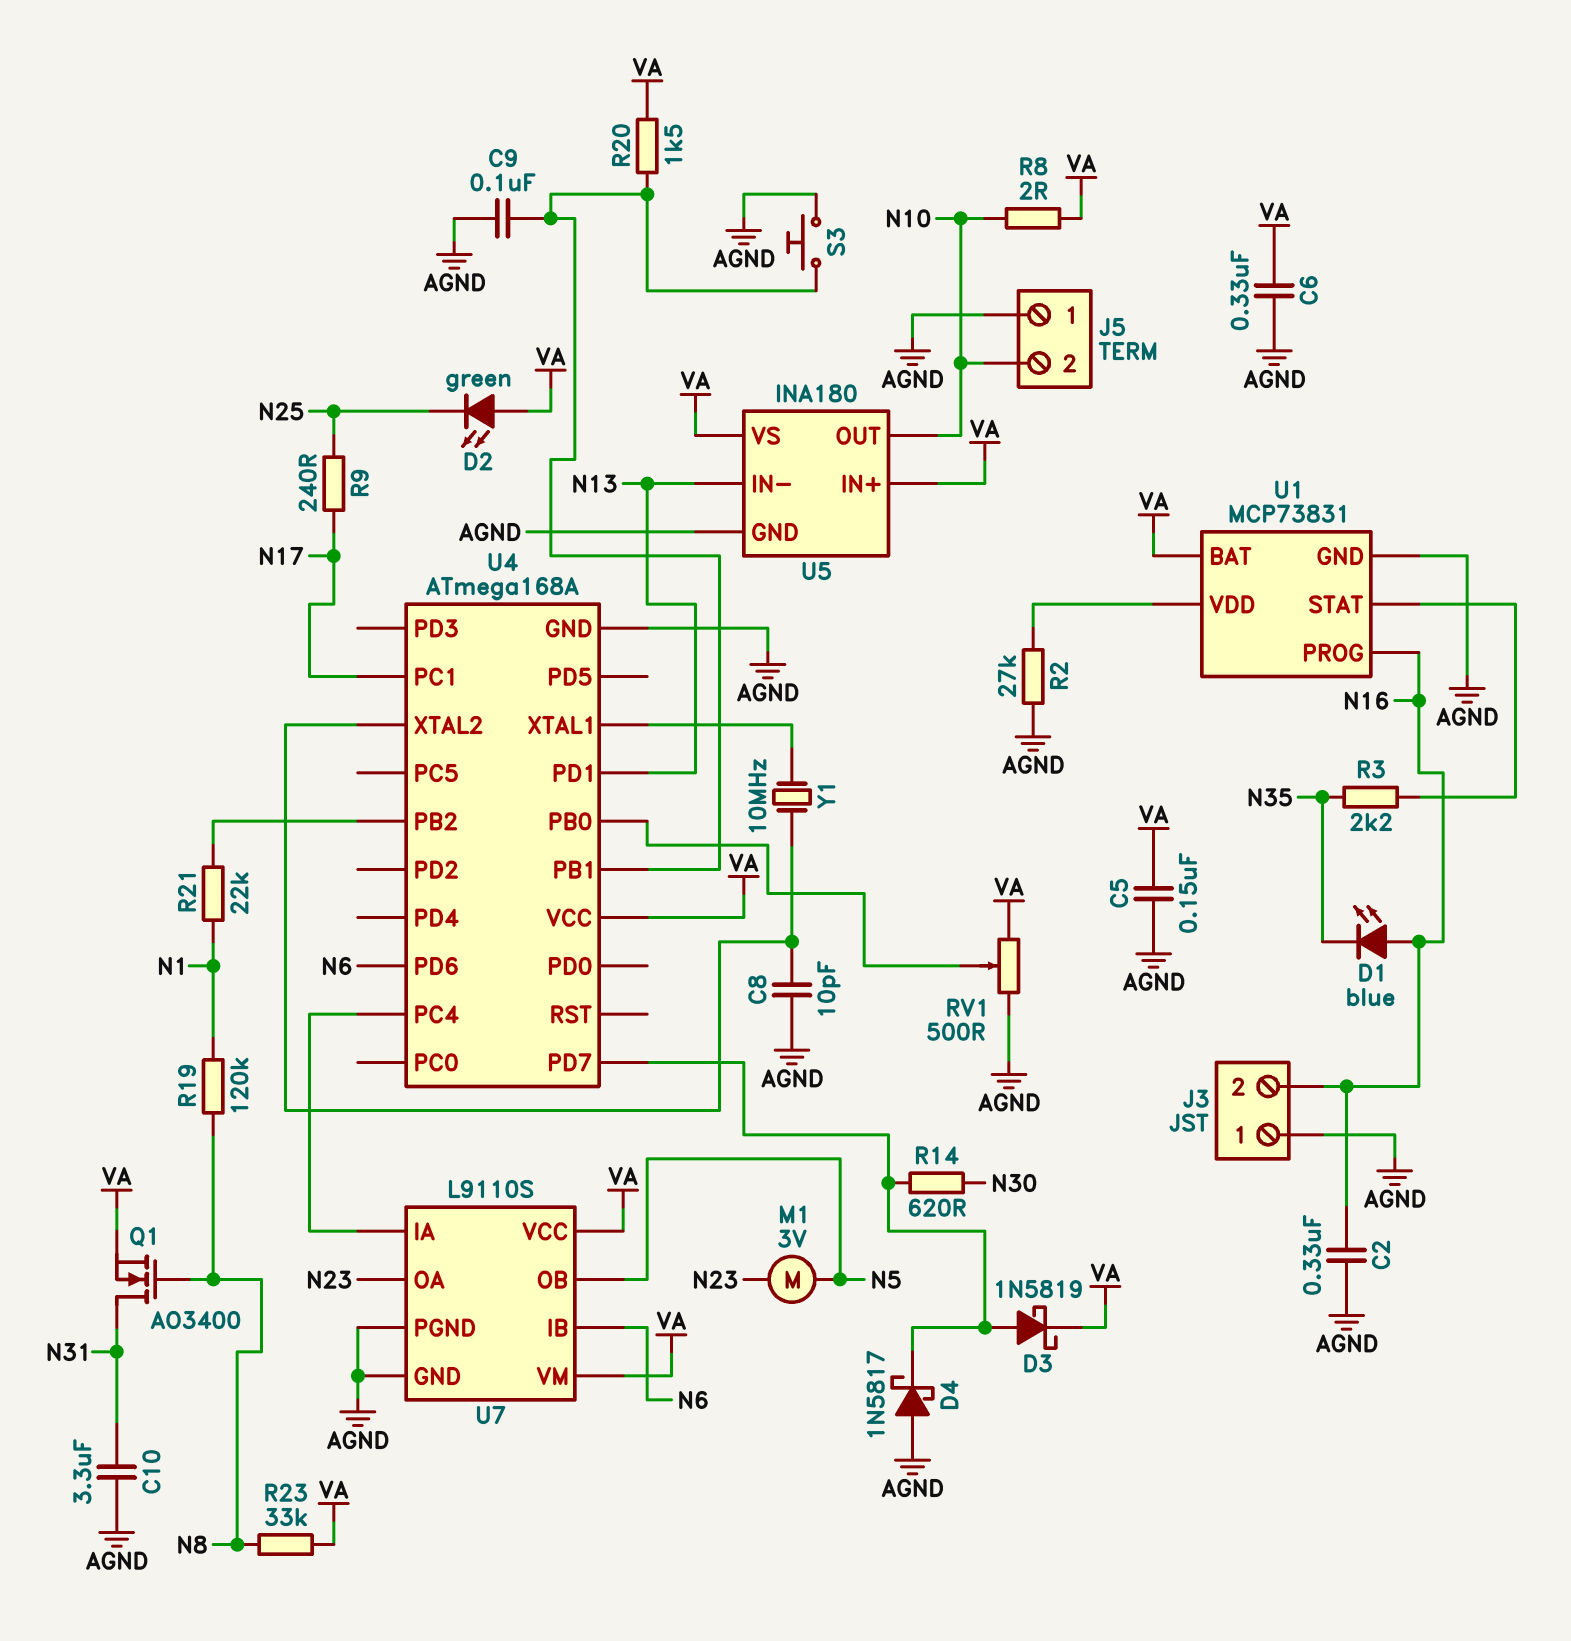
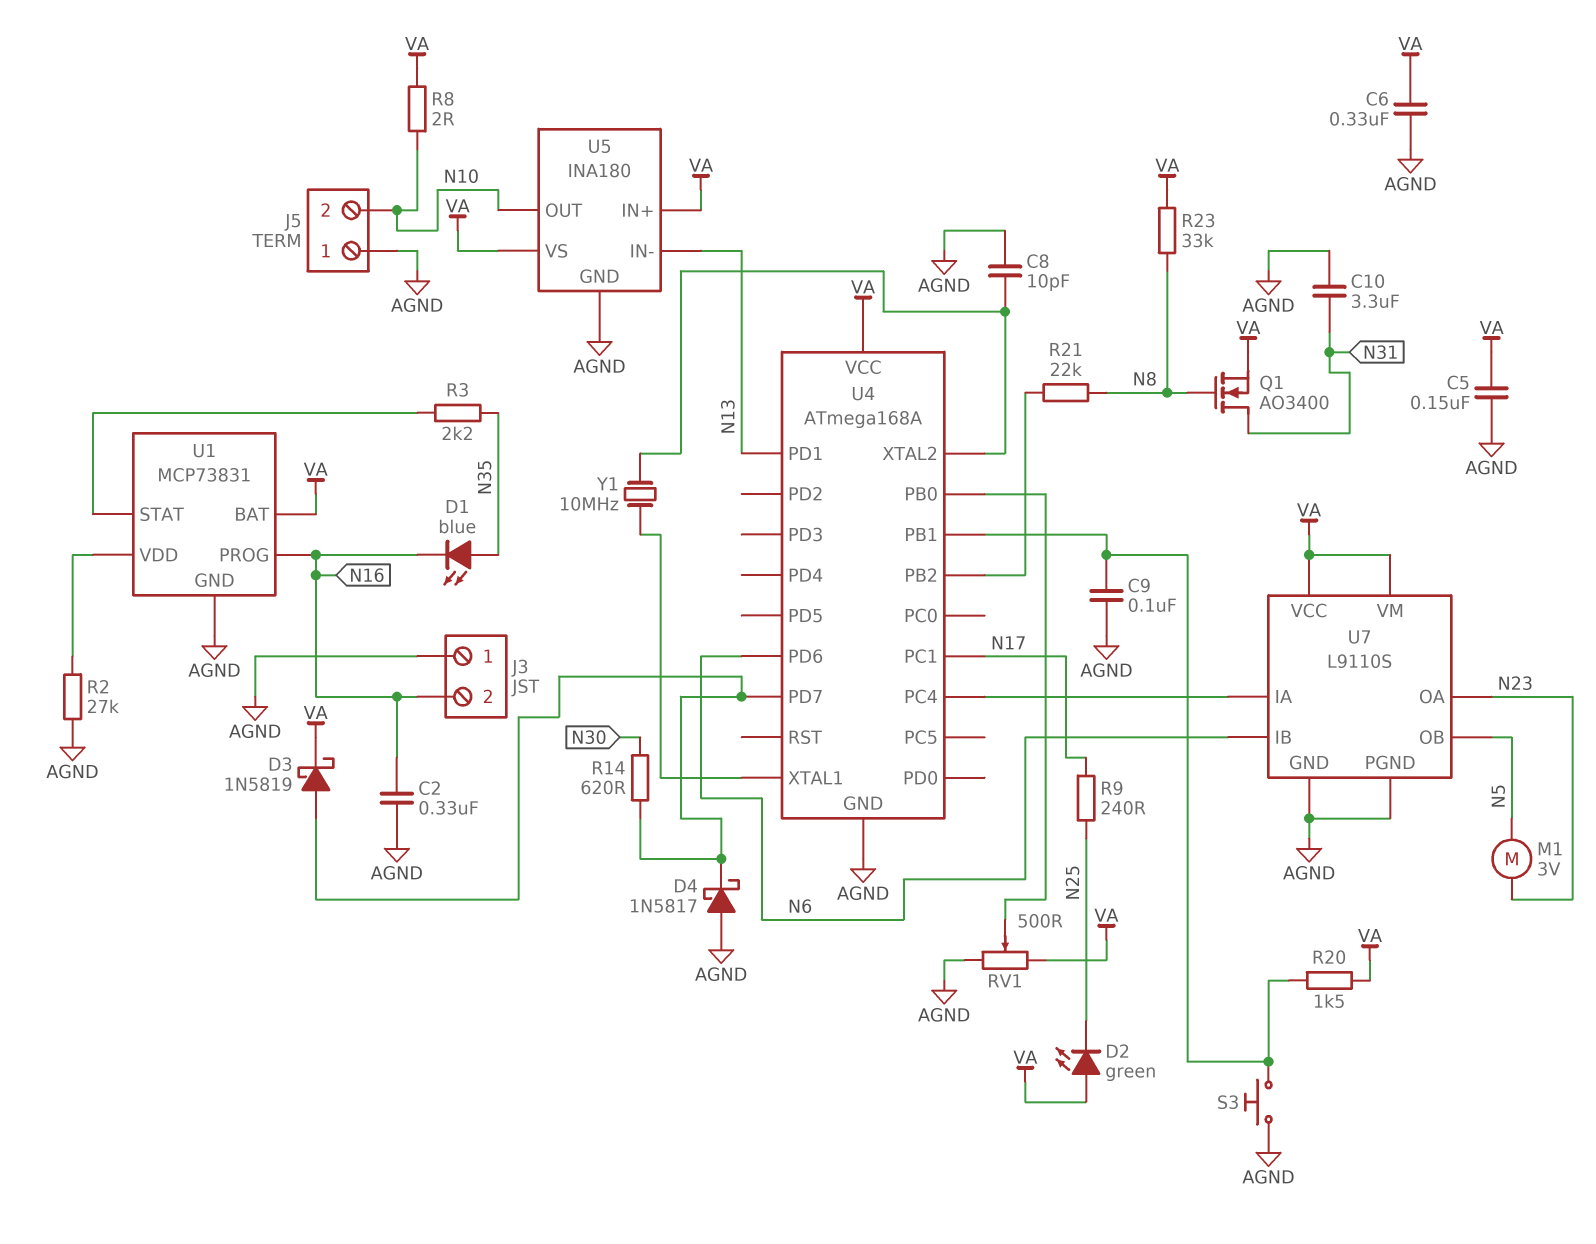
D1: LED blue (A N16, K N35) -> LED blue (A N35, K N16)
R19: 120k (N1, N8) -> none
R21: 22k (N1, U4/PB2) -> 22k (N8, U4/PB2)

